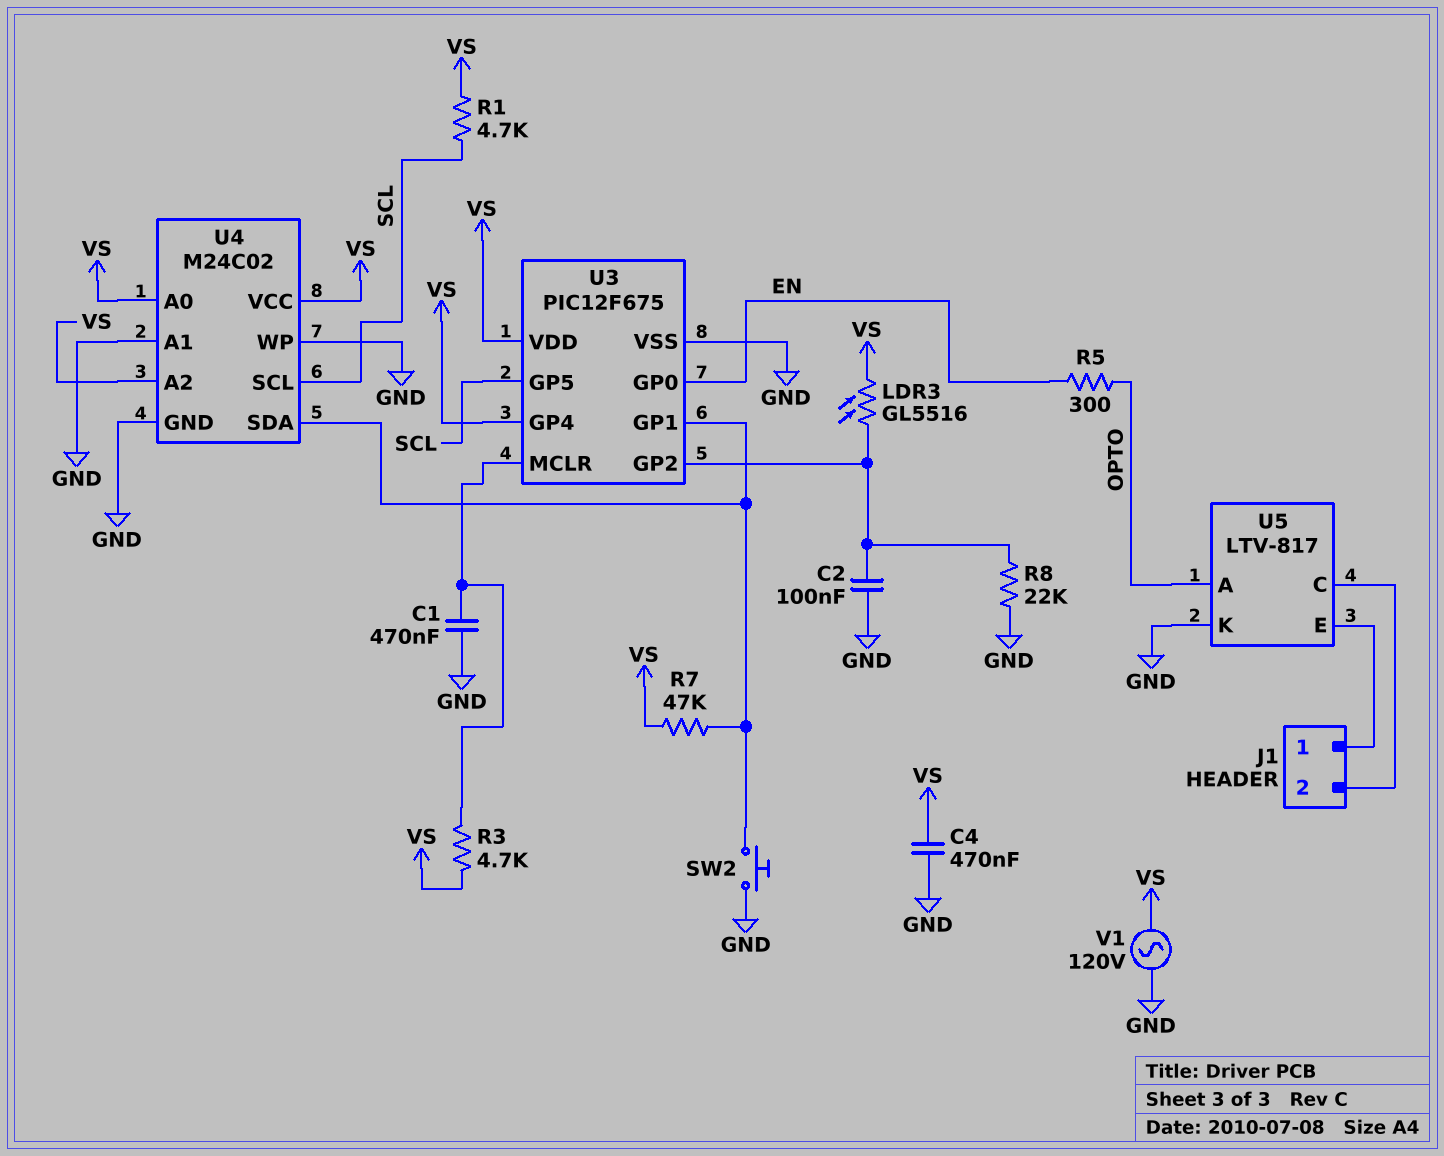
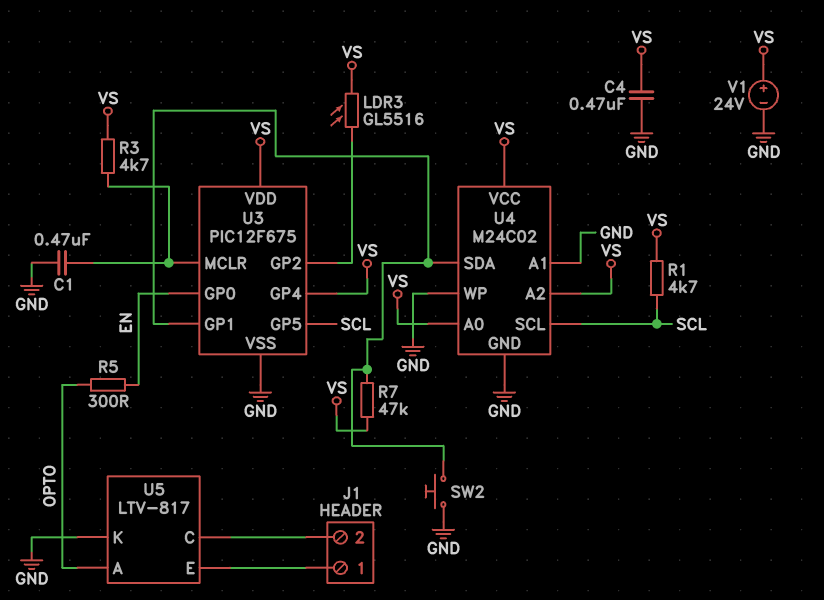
C2: 100nF (GND, U3/GP2) -> none
R8: 22k (GND, U3/GP2) -> none
V1: AC 120V (GND, VS) -> 24V (plus VS, minus GND)

